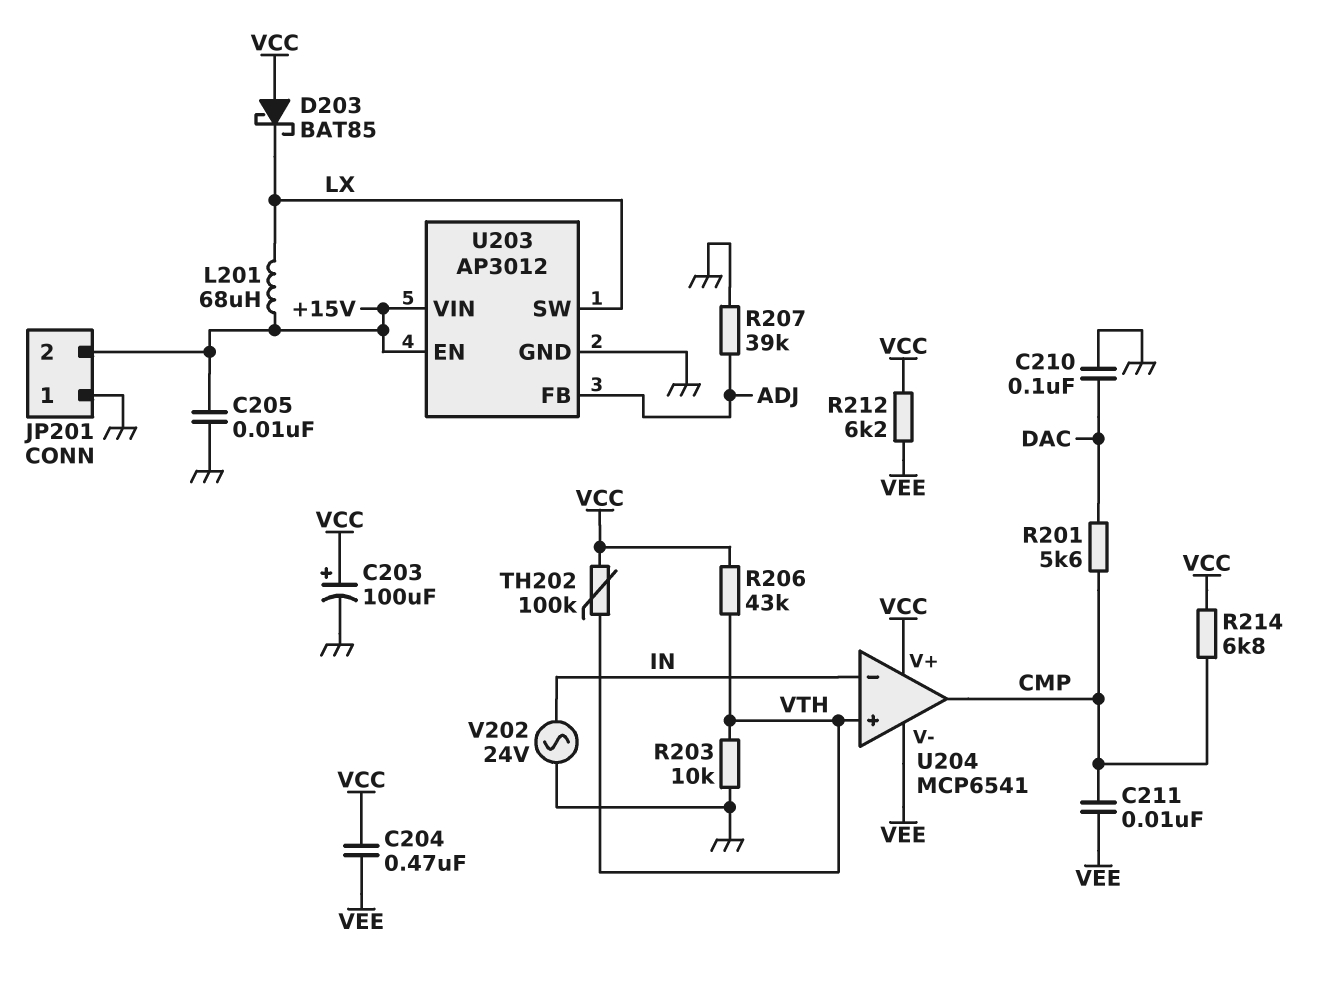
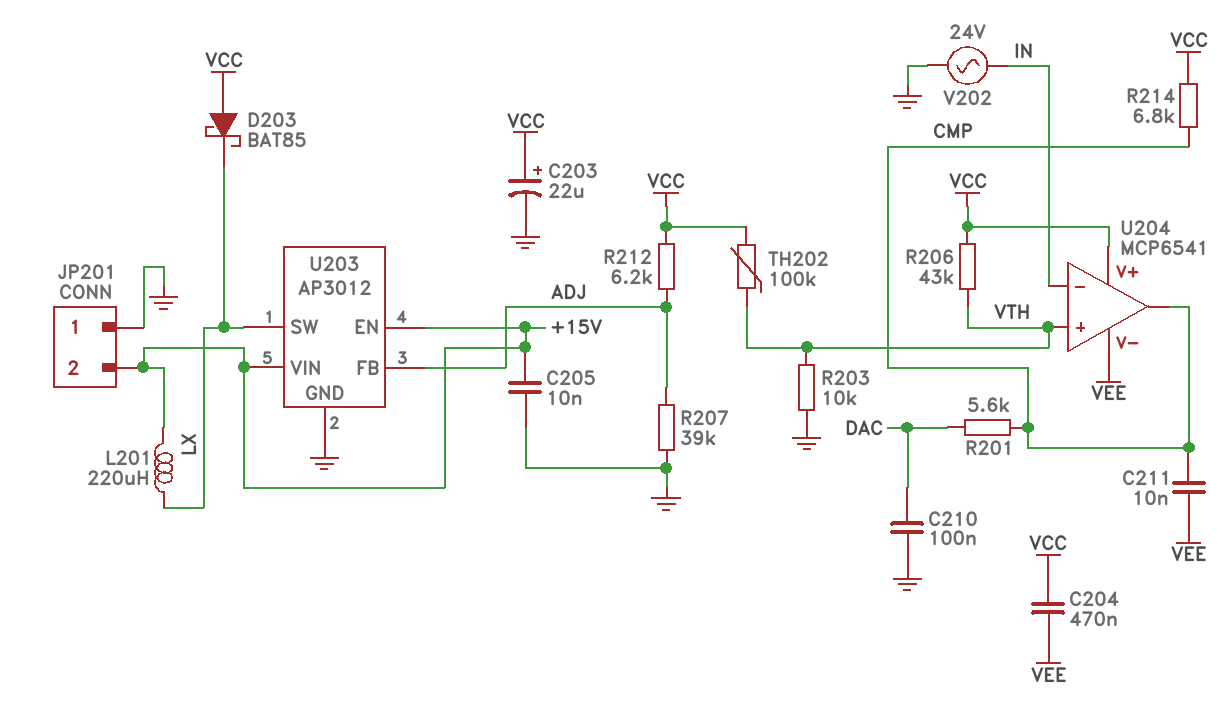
C203: 100uF (plus VCC, minus GND) -> 22uF (plus VCC, minus GND)
L201: 68uH (+15V, LX) -> 220uH (+15V, LX)
R212: 6.2k (VCC, VEE) -> 6.2k (ADJ, VCC)

